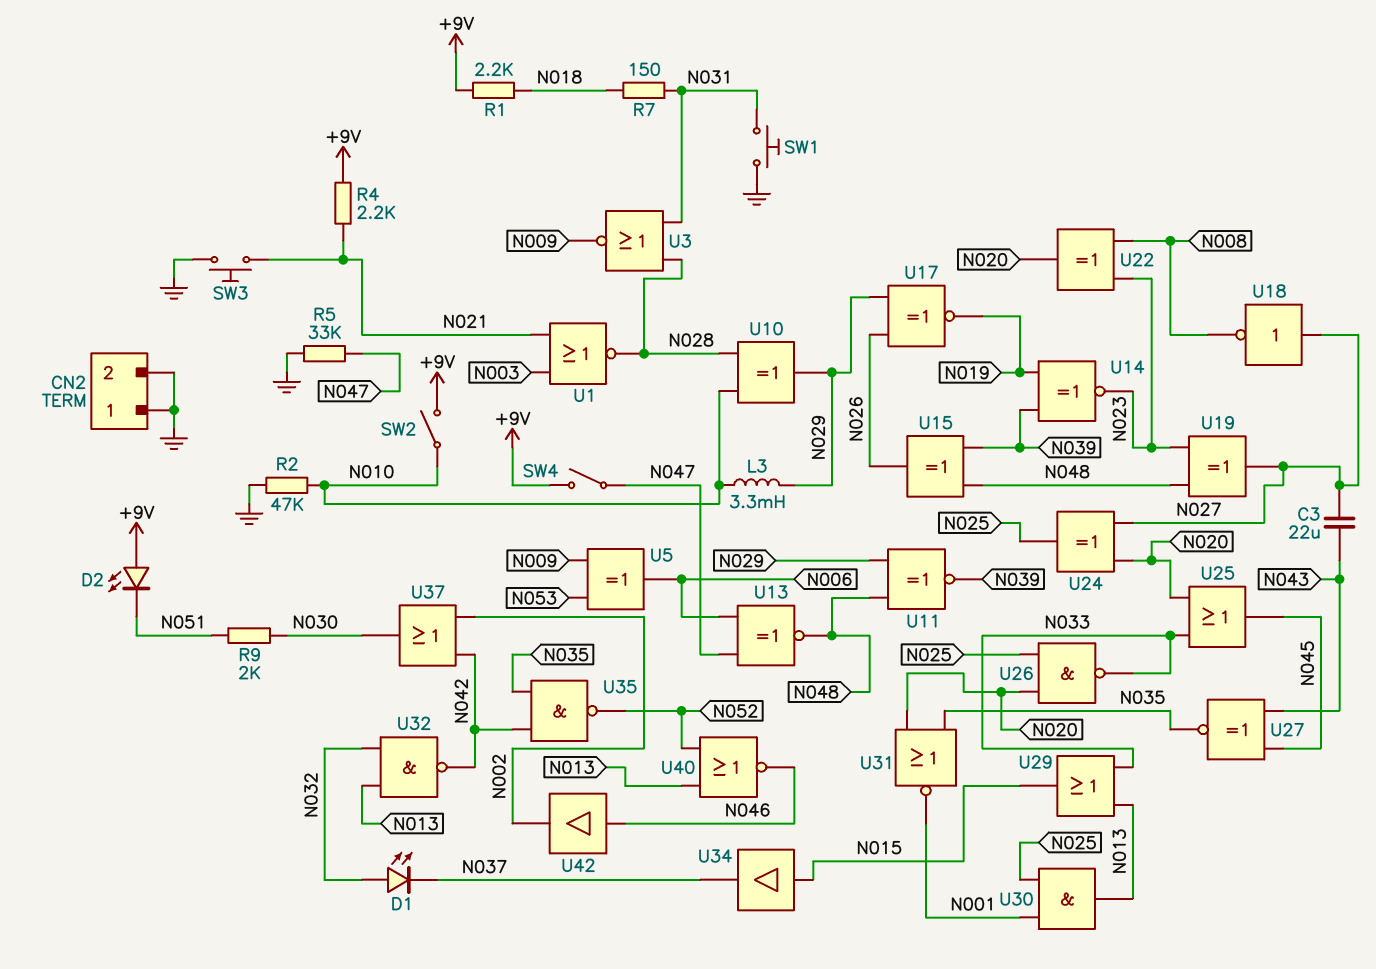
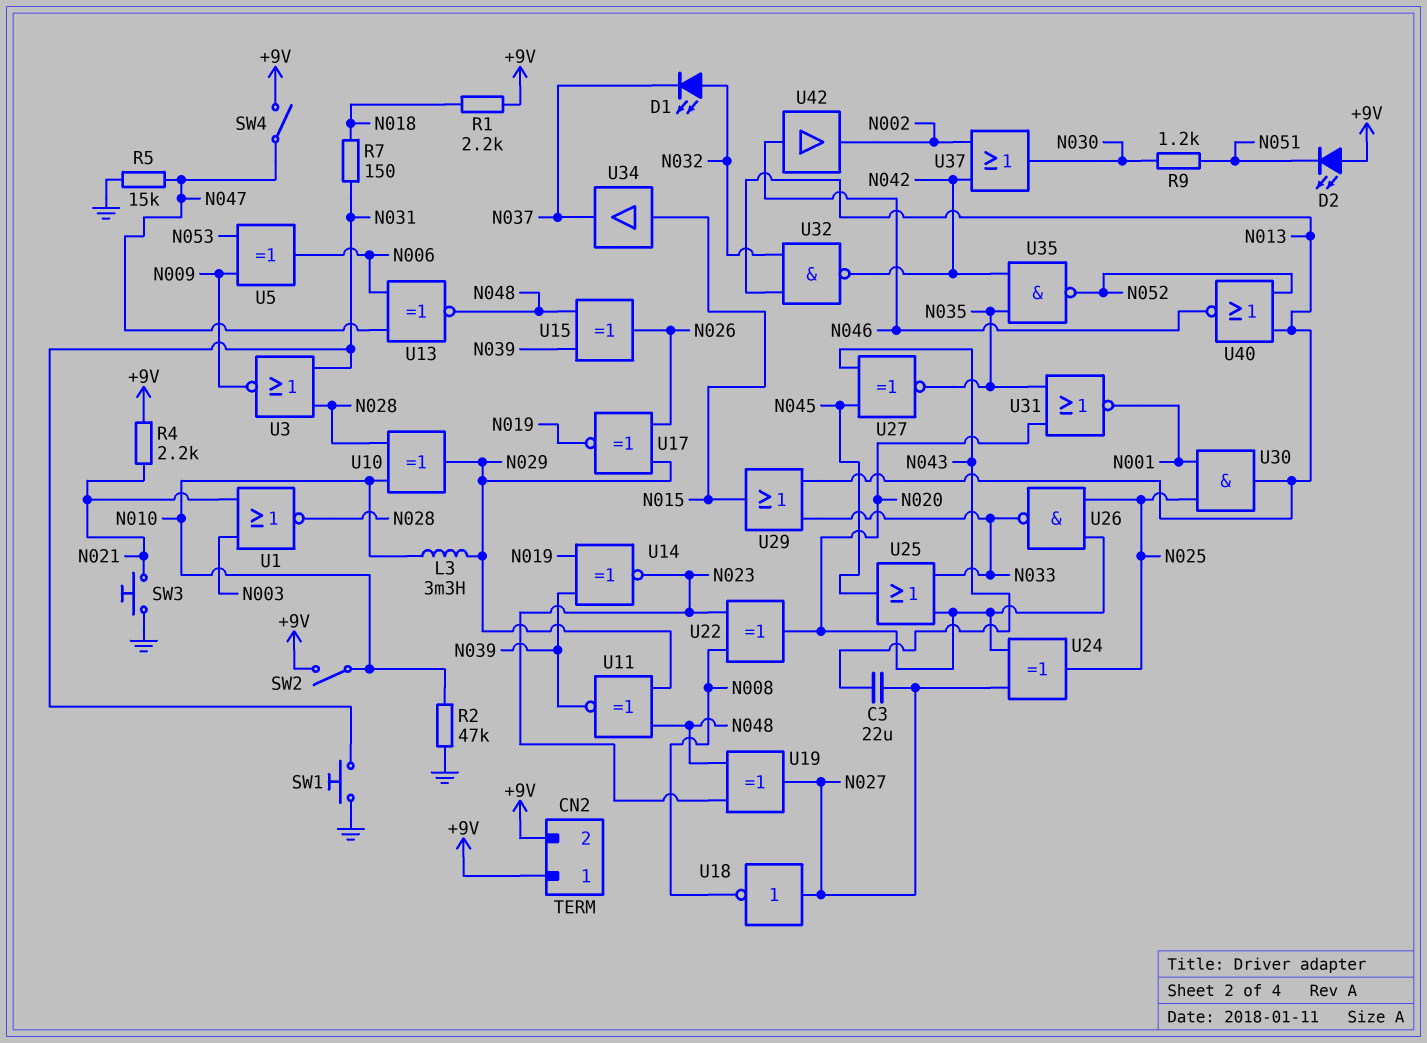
CN2 pin 1: GND -> +9V
CN2 pin 2: GND -> +9V
R5: 33k (GND, N047) -> 15k (GND, N047)
R9: 2k (N030, N051) -> 1.2k (N030, N051)

